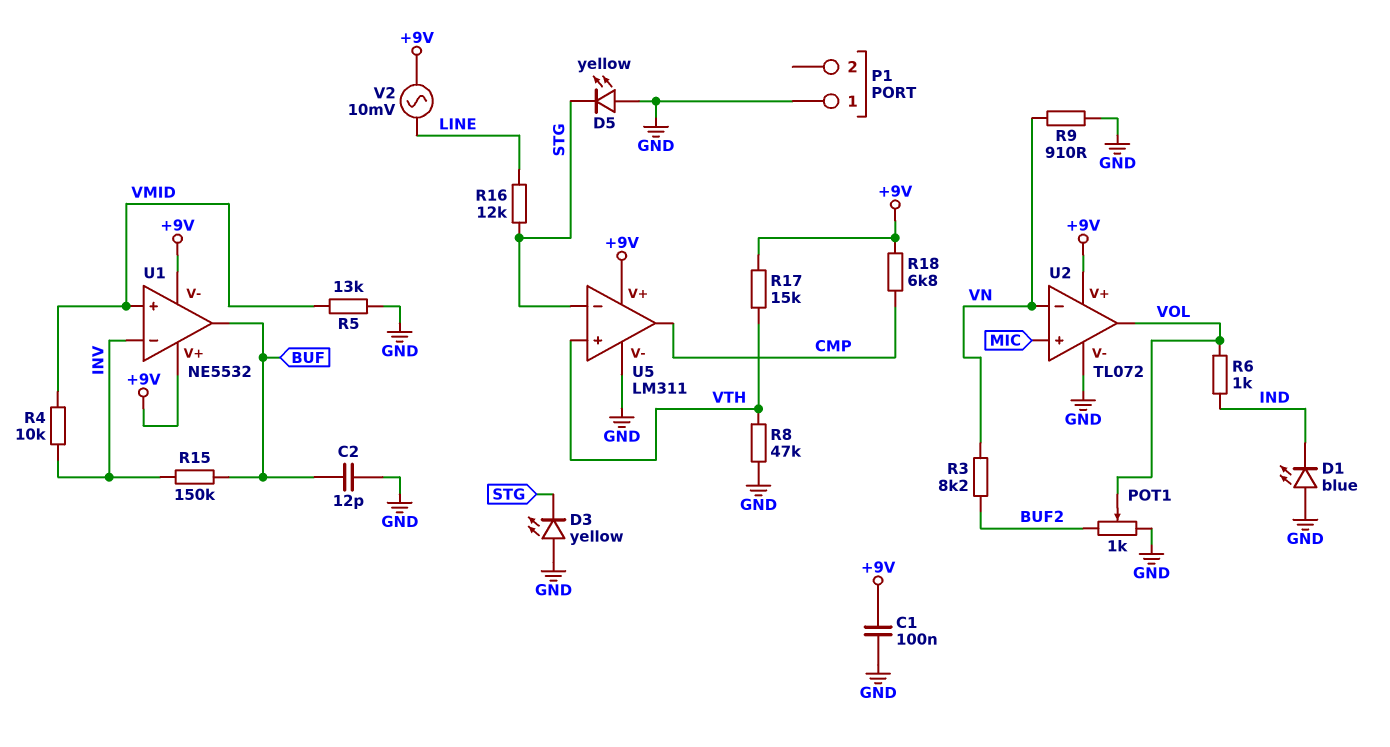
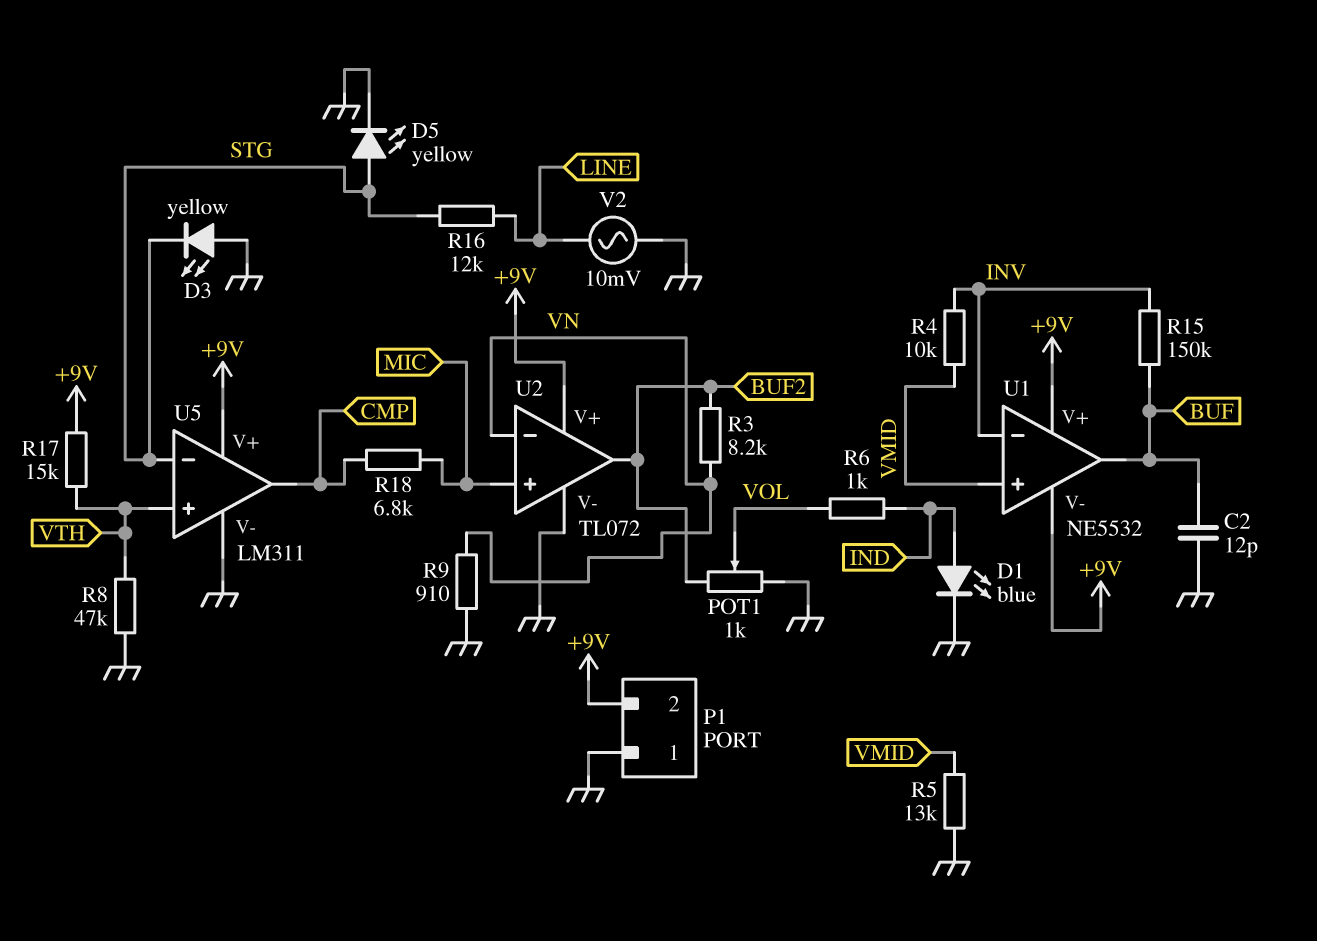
C1: 100nF (+9V, GND) -> none
D1: LED blue (A GND, K IND) -> LED blue (A IND, K GND)
D5: LED yellow (A GND, K STG) -> LED yellow (A STG, K GND)
P1 pin 2: none -> +9V
R18: 6.8k (+9V, CMP) -> 6.8k (CMP, MIC)
U2 pin out: VOL -> BUF2
V2: AC 10mV (+9V, LINE) -> AC 10mV (GND, LINE)

